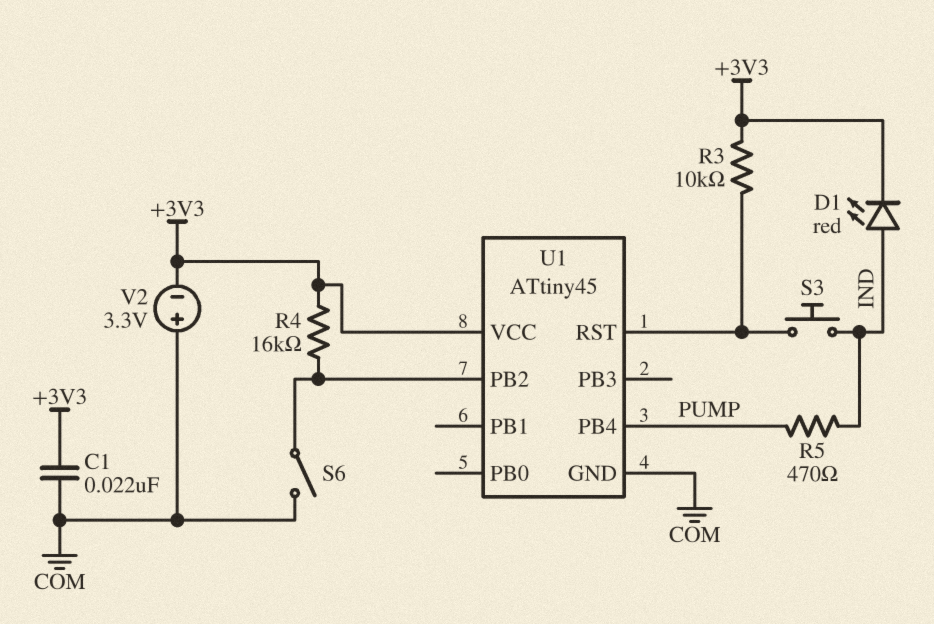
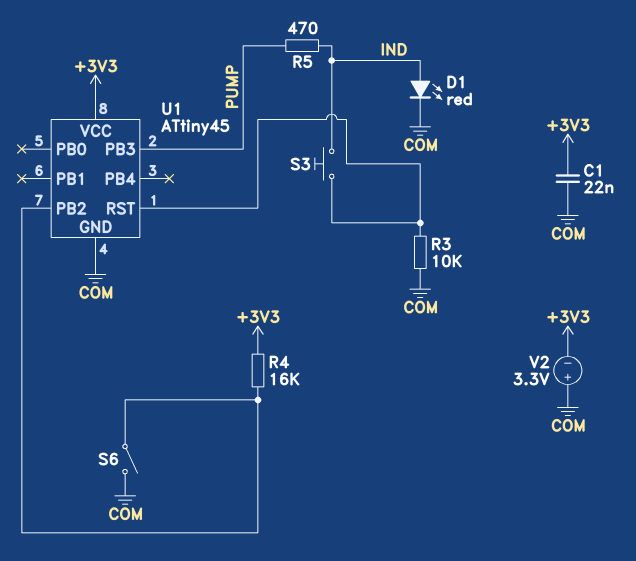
D1: LED red (A IND, K +3V3) -> LED red (A IND, K COM)
R3: 10k (+3V3, U1/RST) -> 10k (COM, U1/RST)
U1 pin PB3: none -> PUMP
U1 pin PB4: PUMP -> none

